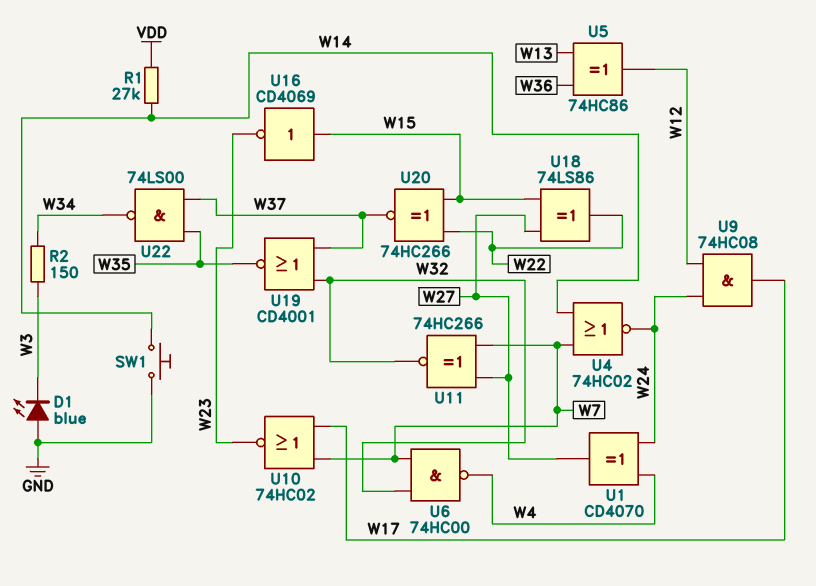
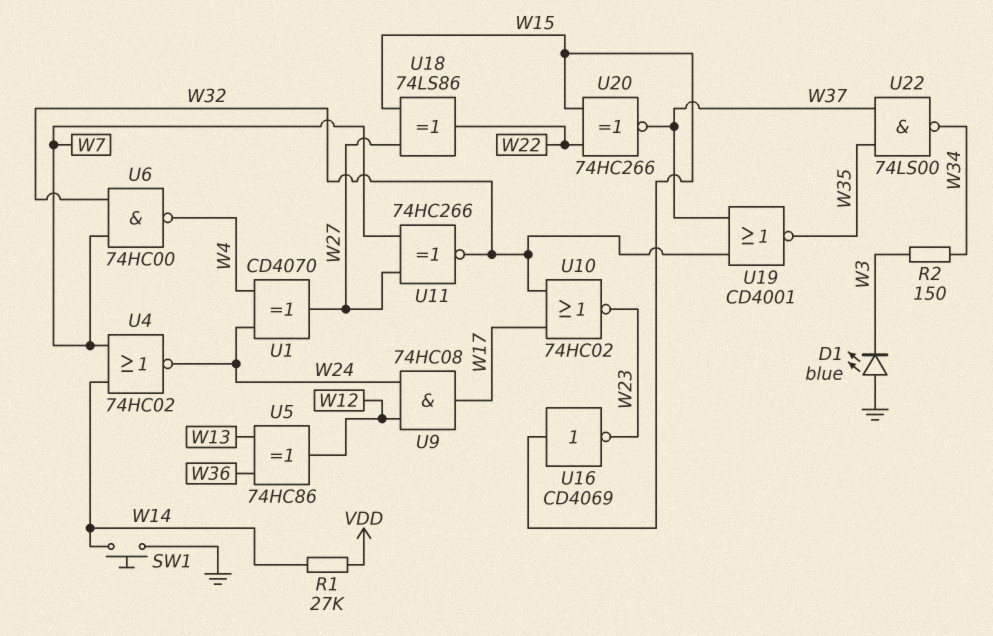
U10: NOR 74HC02 (in W7, in W17, out W23) -> NOR 74HC02 (in W17, in W32, out W23)

